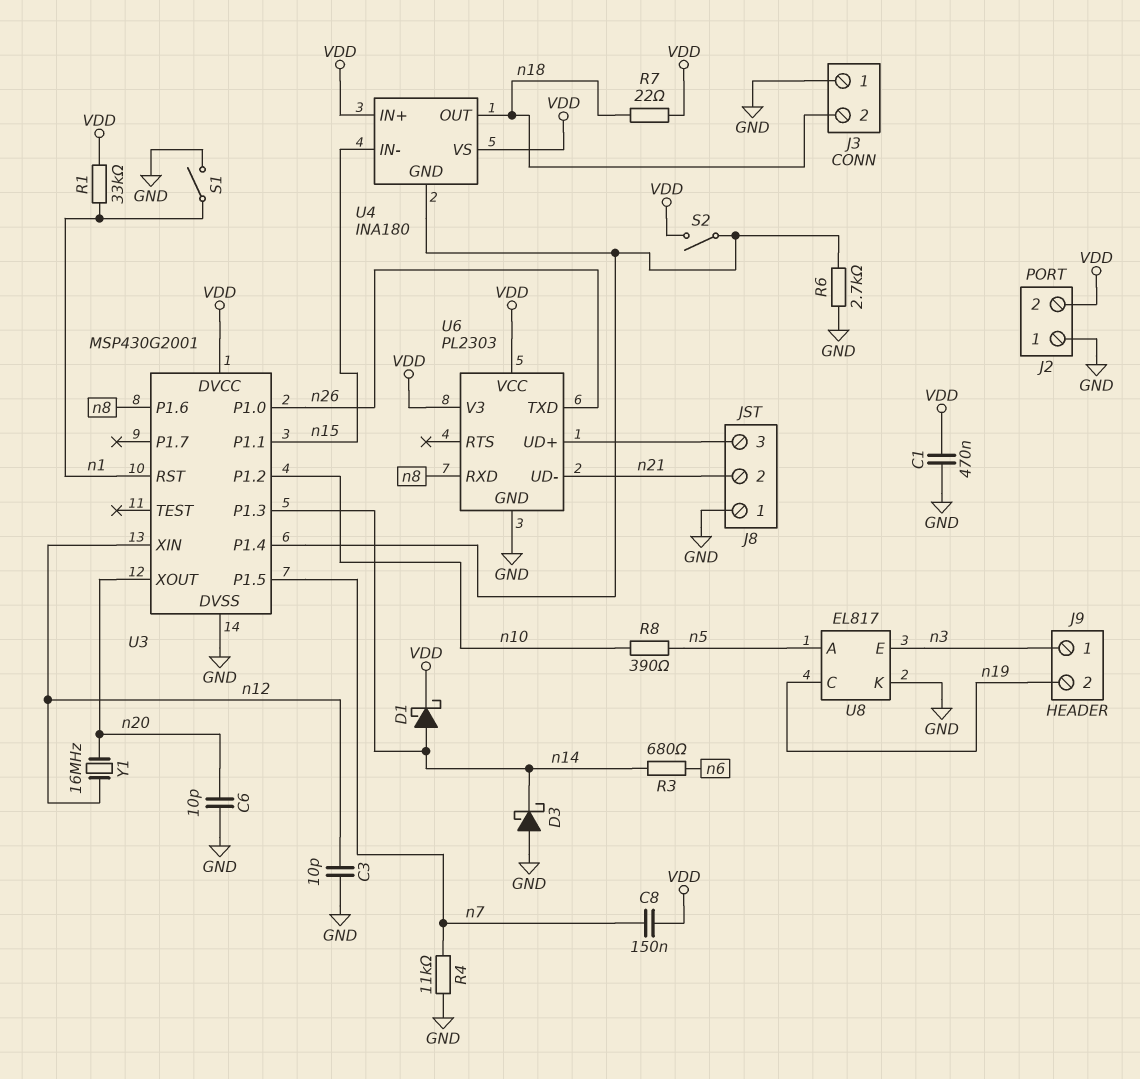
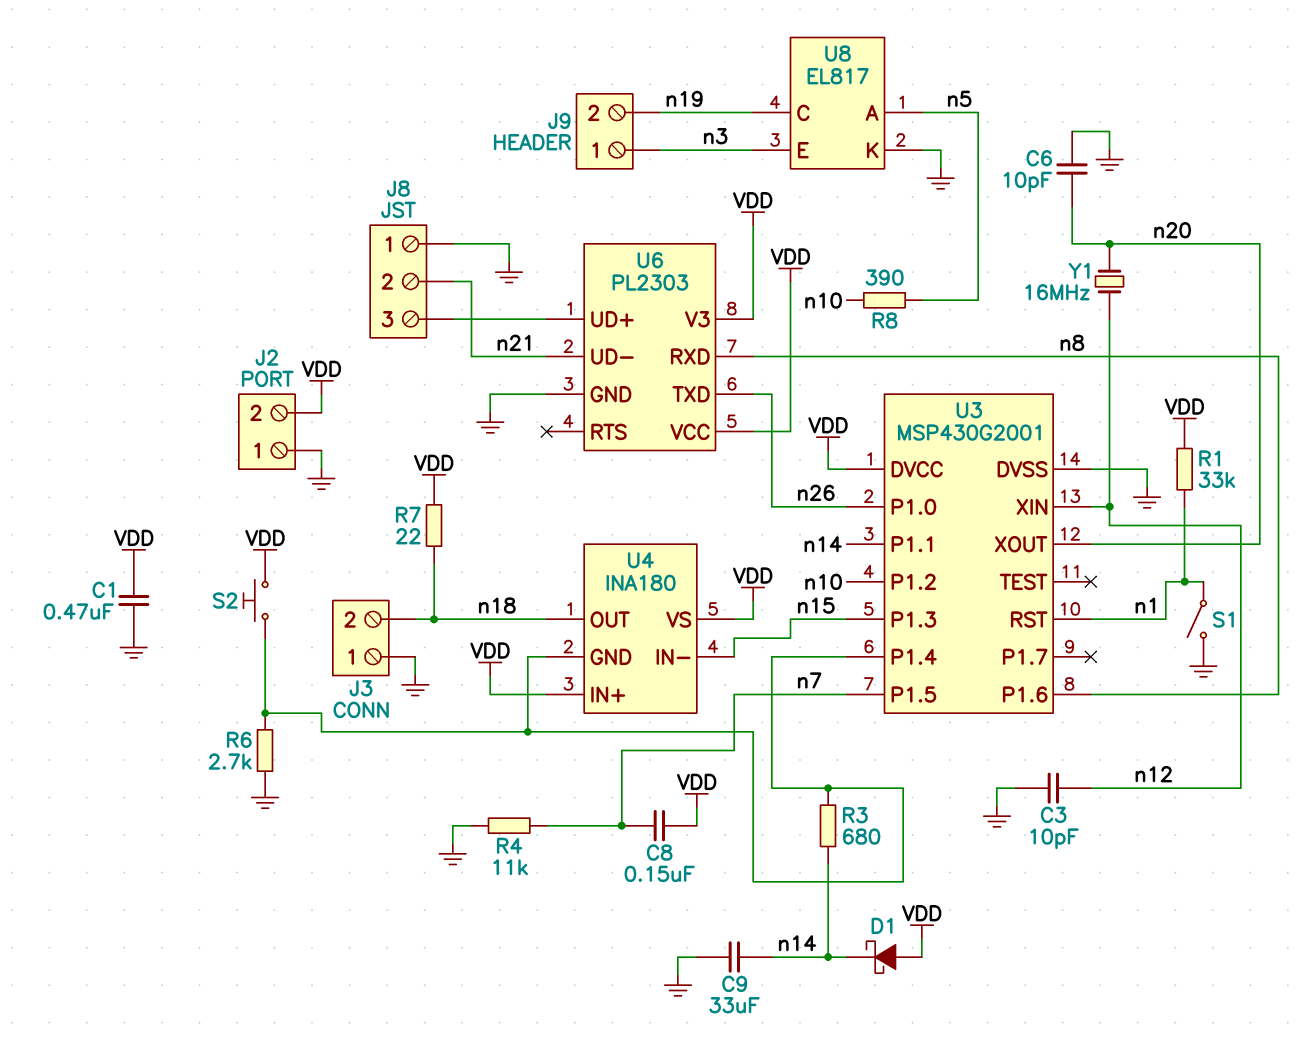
C9: none -> 33uF (GND, n14)
D1: schottky (A n14, K VDD) -> schottky (A VDD, K n14)
D3: schottky (A GND, K n14) -> none
R3: 680 (n6, n14) -> 680 (U3/P1.4, n14)
S2: switch (U3/P1.4, VDD) -> button (U3/P1.4, VDD)
U3 pin P1.1: n15 -> n14
U3 pin P1.3: n14 -> n15

